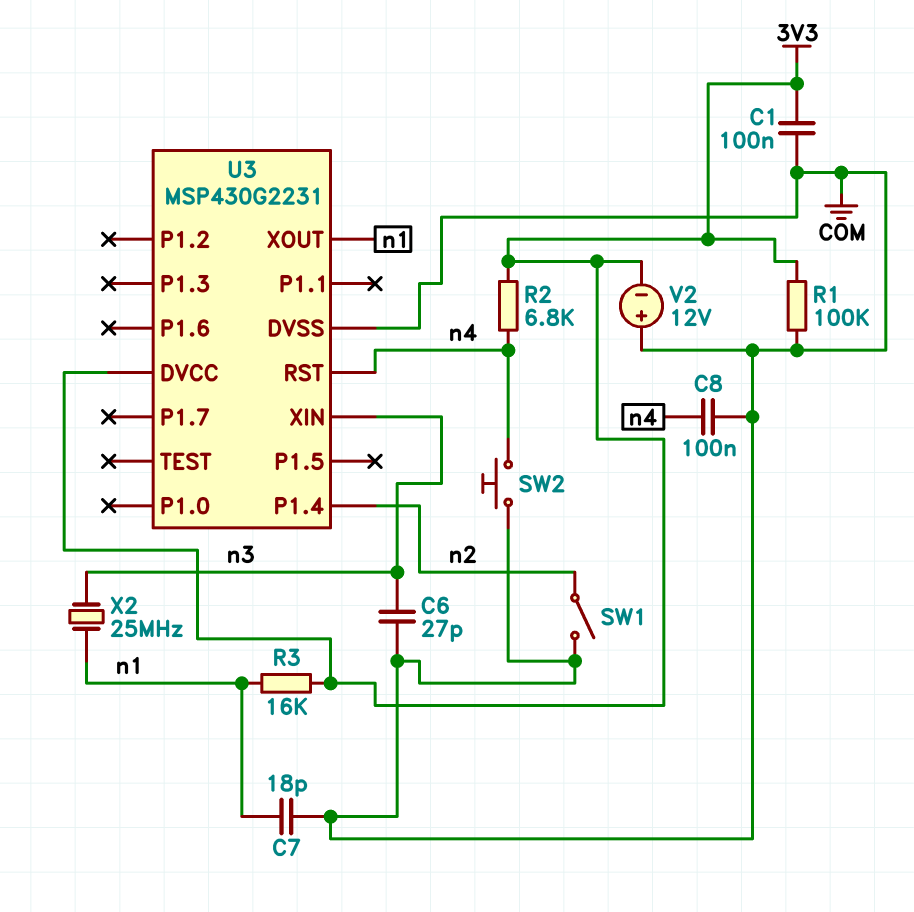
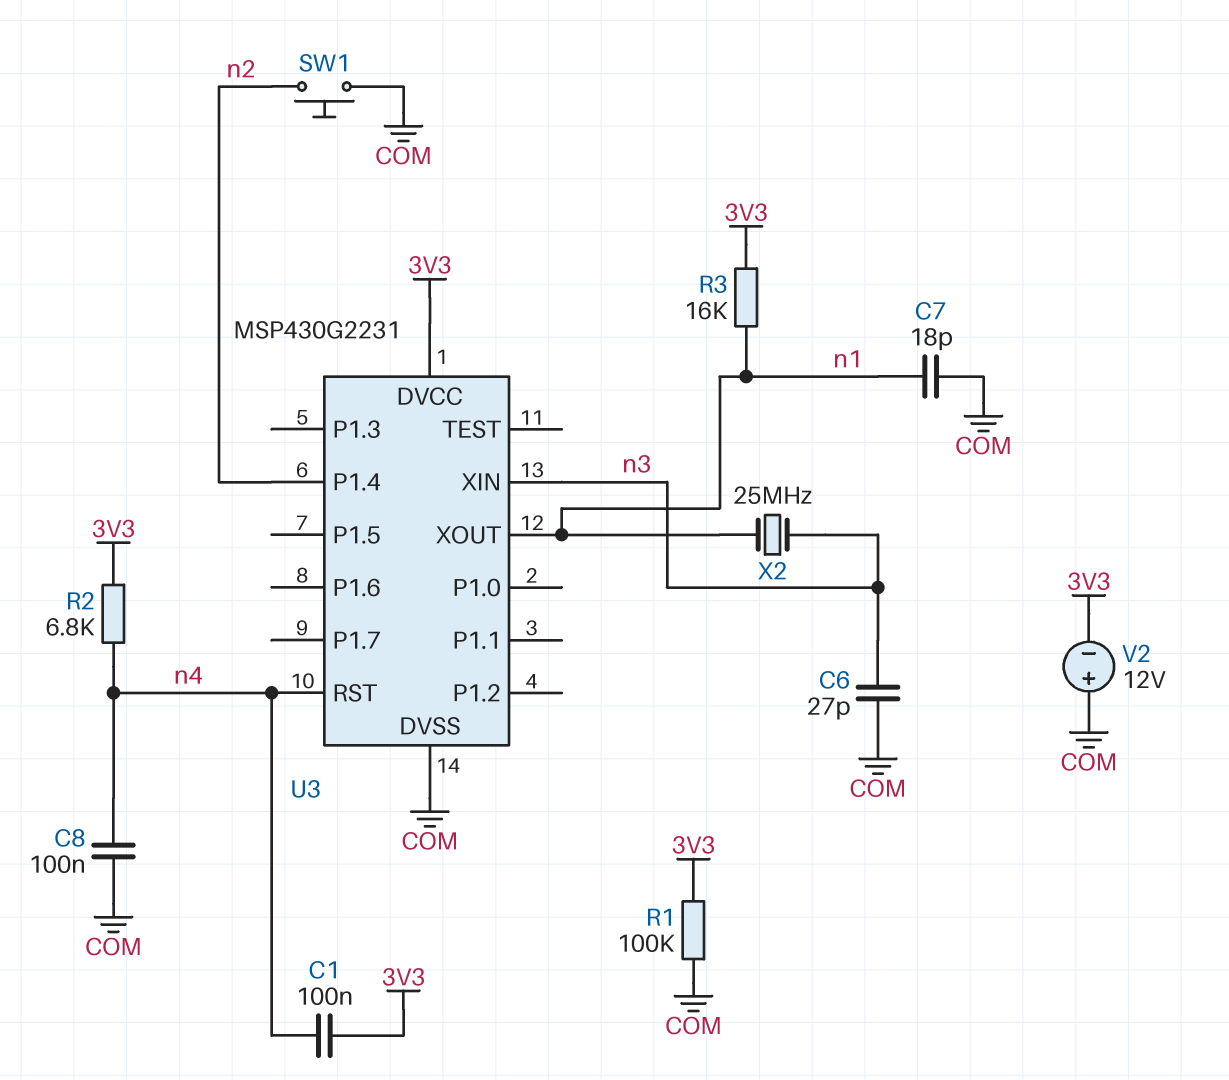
C1: 100nF (3V3, COM) -> 100nF (3V3, n4)
SW1: switch (COM, n2) -> button (COM, n2)
SW2: button (COM, n4) -> none

